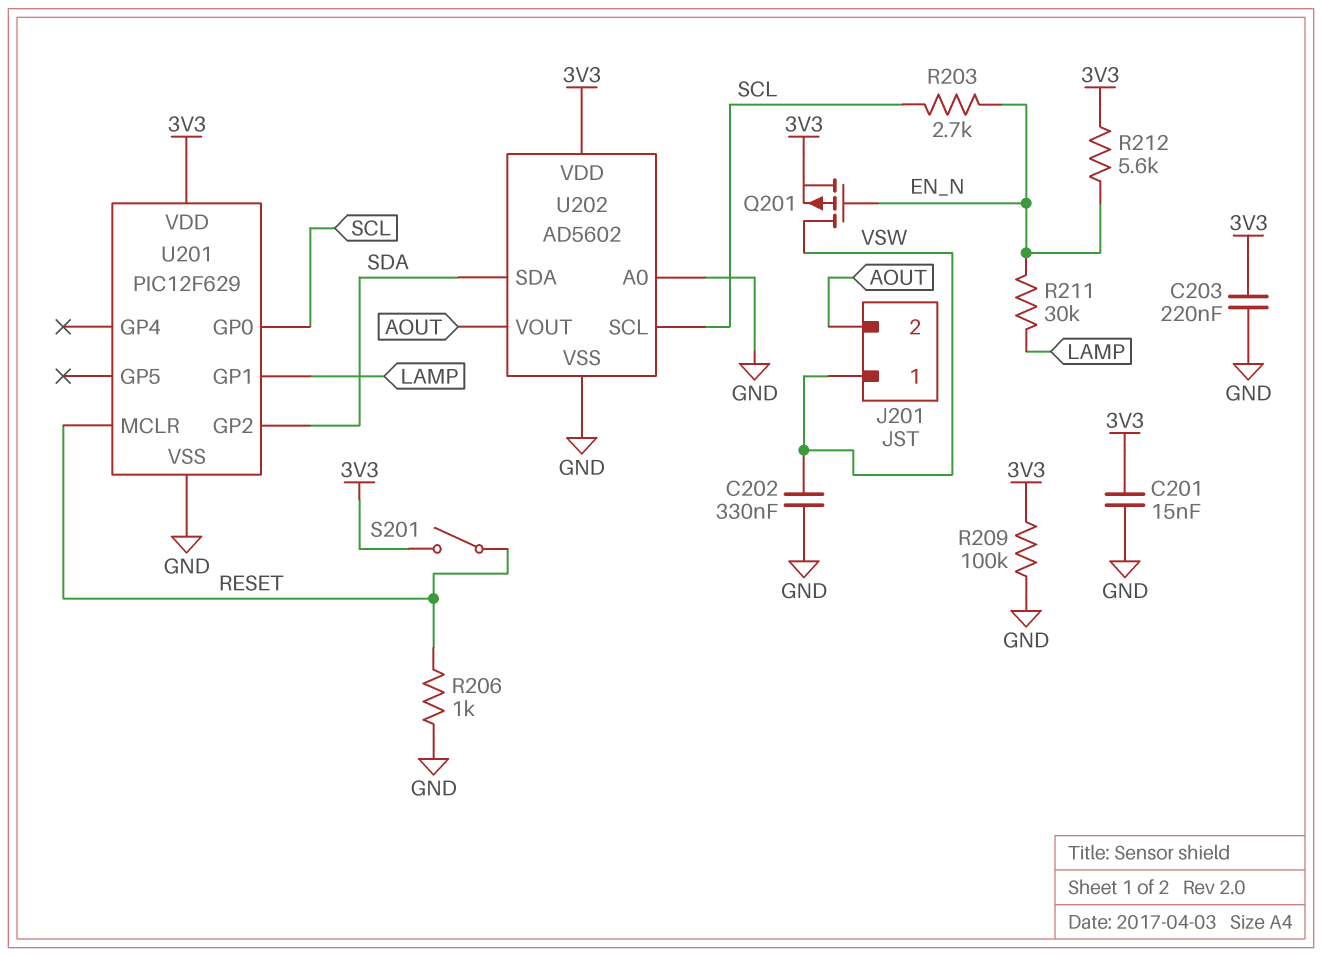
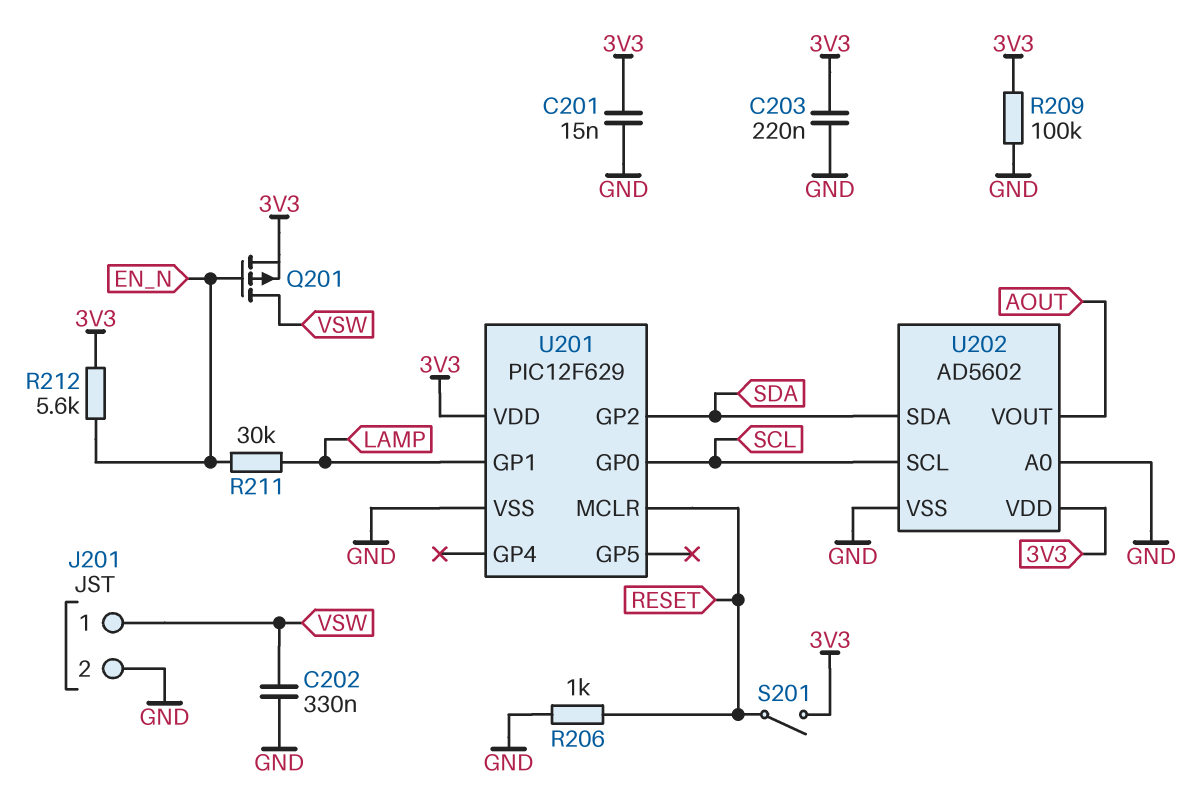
J201 pin 2: AOUT -> GND
R203: 2.7k (EN_N, SCL) -> none

